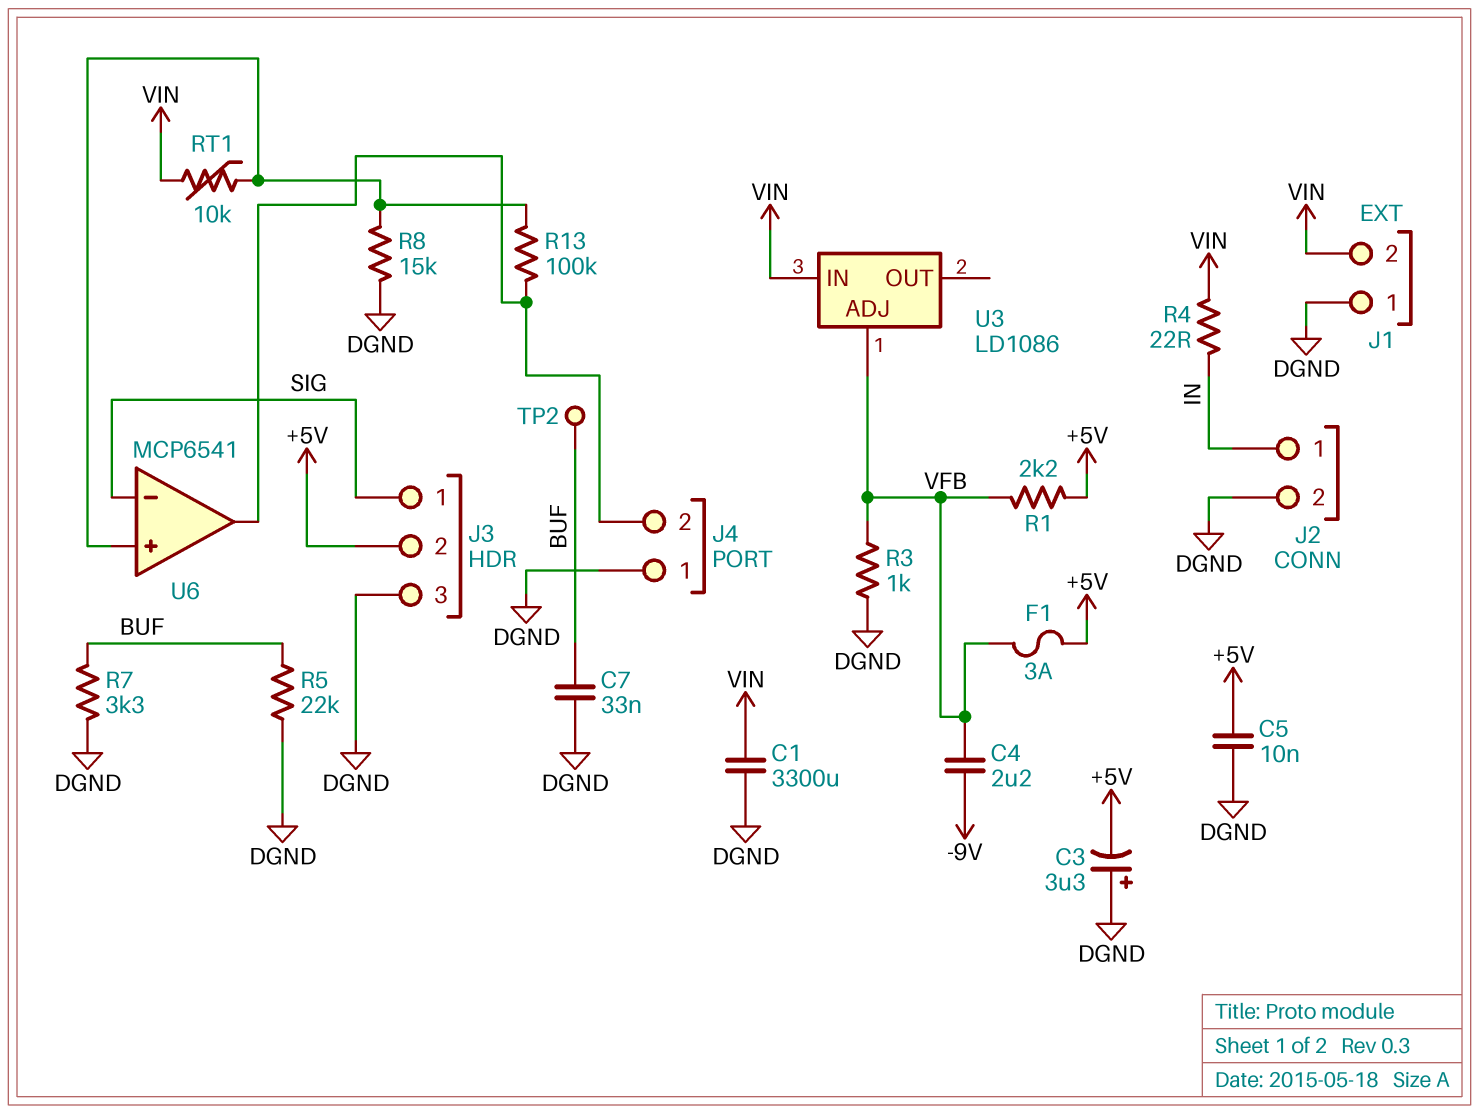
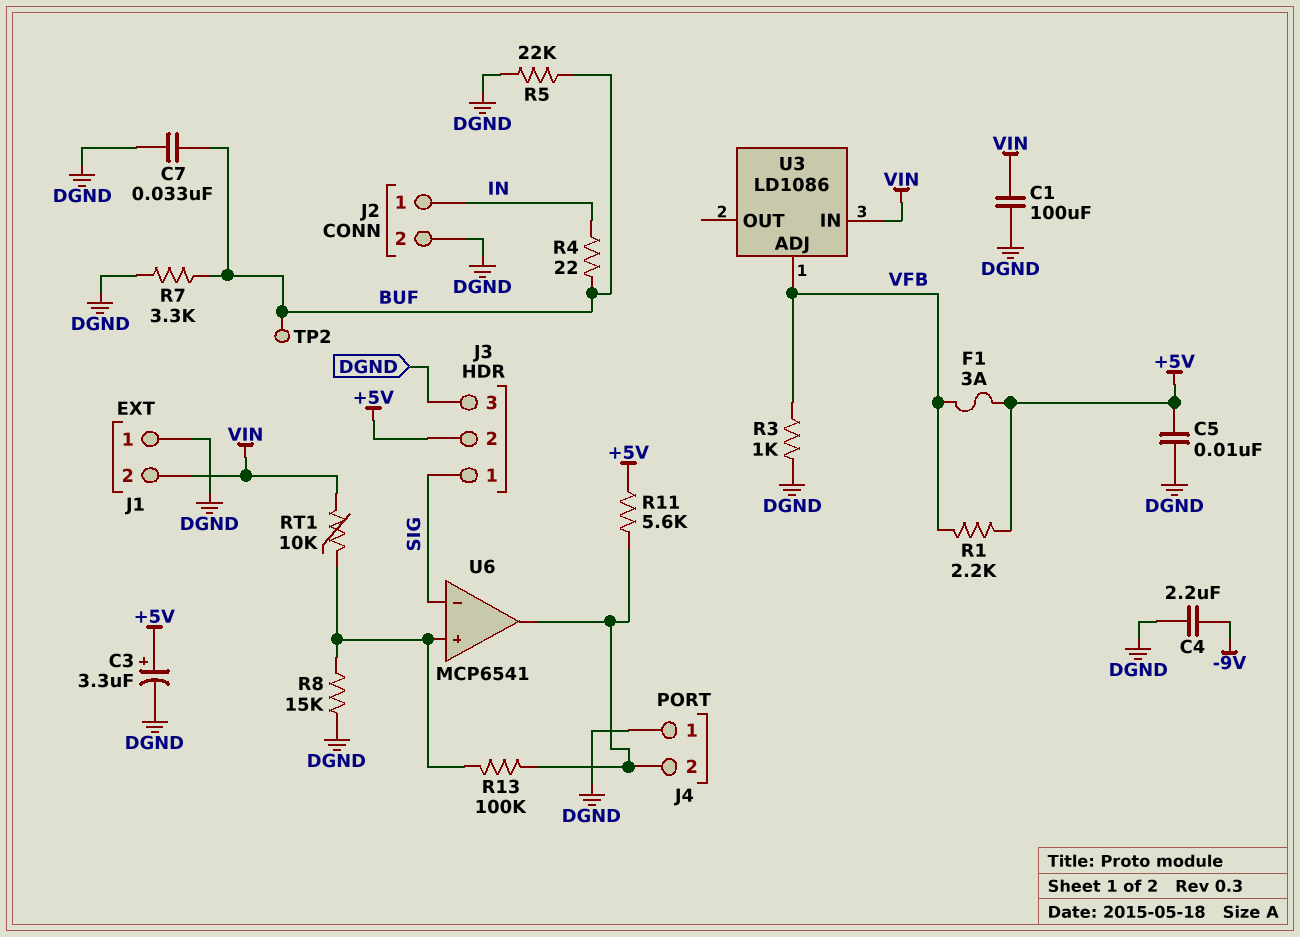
C1: 3300uF (DGND, VIN) -> 100uF (DGND, VIN)
C3: 3.3uF (plus DGND, minus +5V) -> 3.3uF (plus +5V, minus DGND)
C4: 2.2uF (-9V, VFB) -> 2.2uF (-9V, DGND)
R4: 22 (IN, VIN) -> 22 (BUF, IN)
R11: none -> 5.6k (+5V, J4/2)

